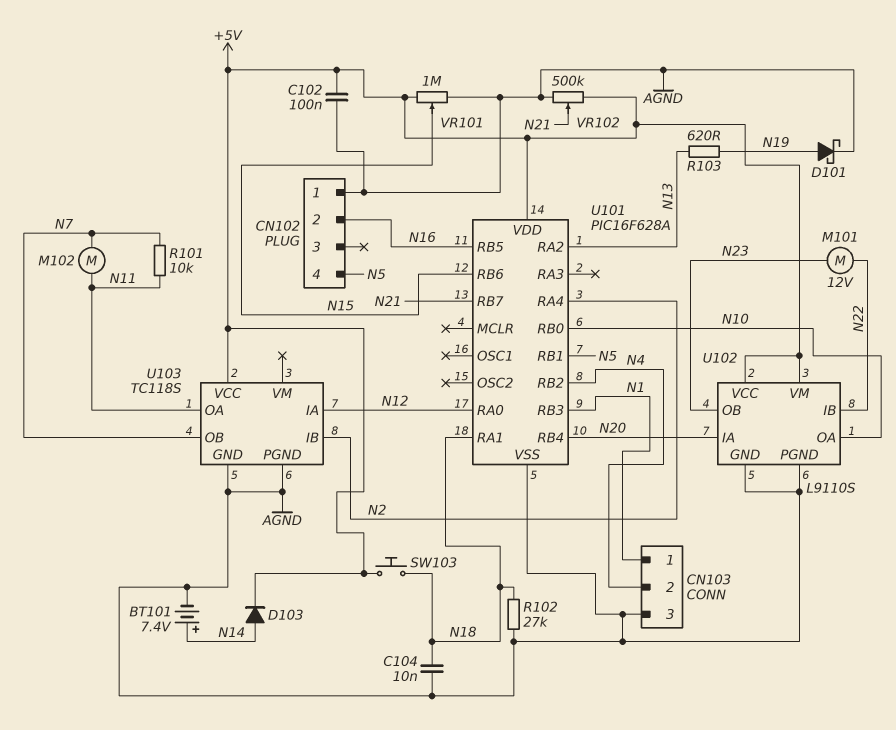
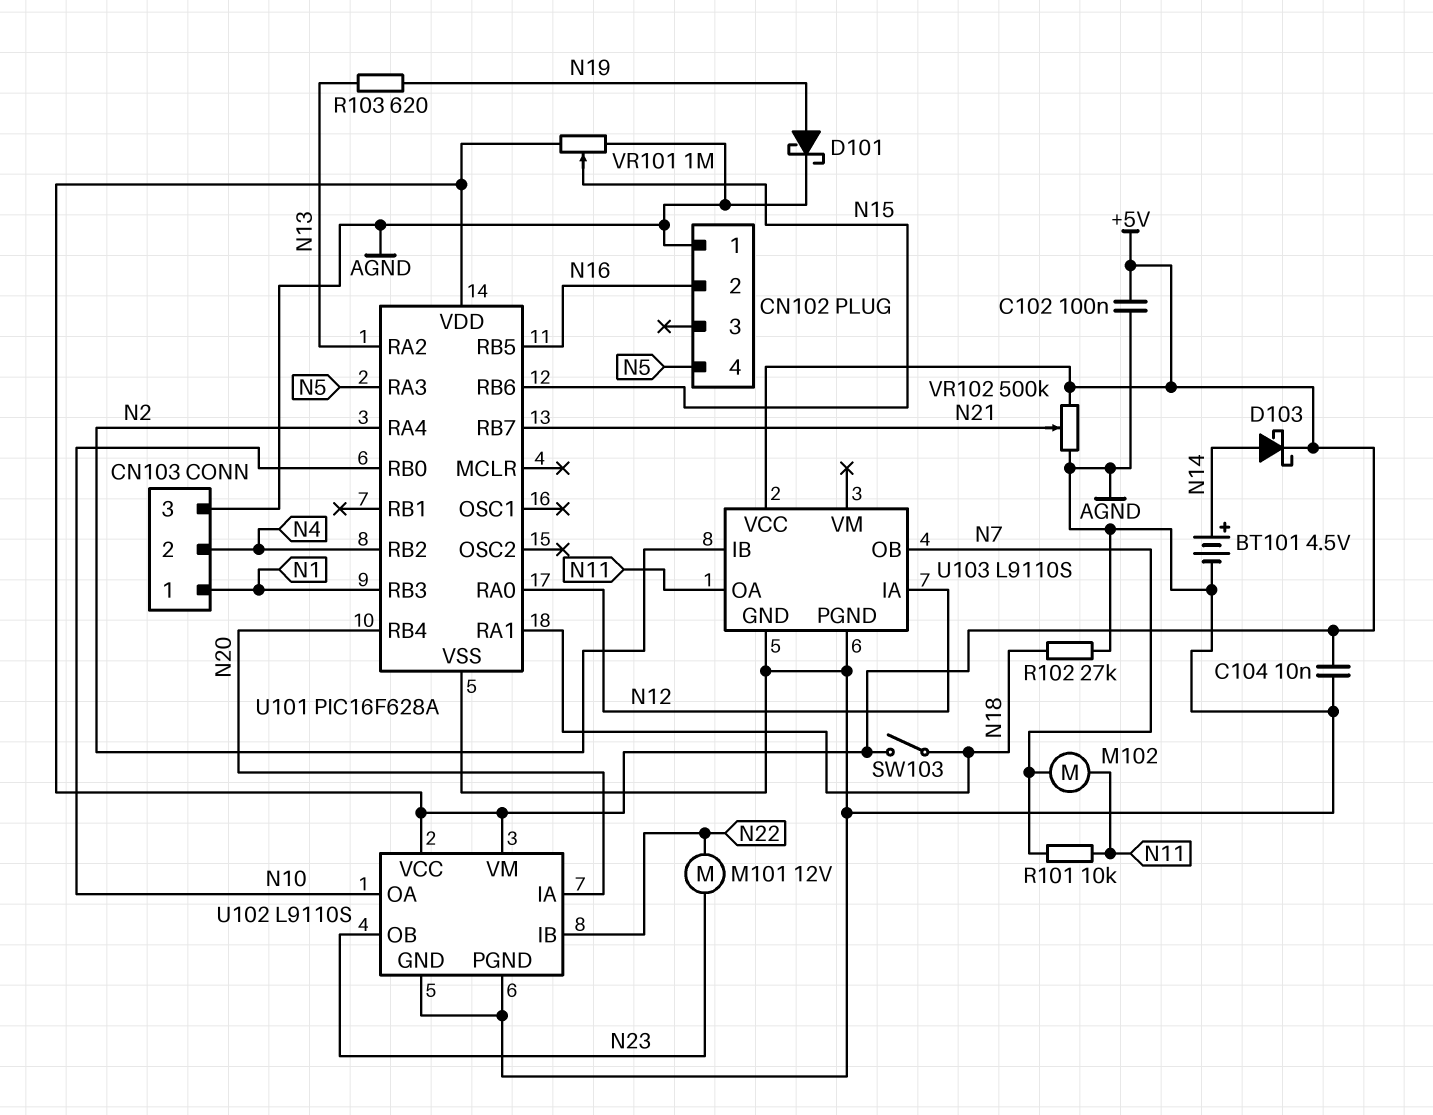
BT101: 7.4V (plus N14, minus AGND) -> 4.5V (plus N14, minus AGND)
C104: 10nF (AGND, N18) -> 10nF (+5V, AGND)
D103: diode (A N14, K +5V) -> schottky (A N14, K +5V)
SW103: button (+5V, N18) -> switch (+5V, N18)
U101 pin RA3: none -> N5
U101 pin RB1: N5 -> none
U103: TC118S -> L9110S

